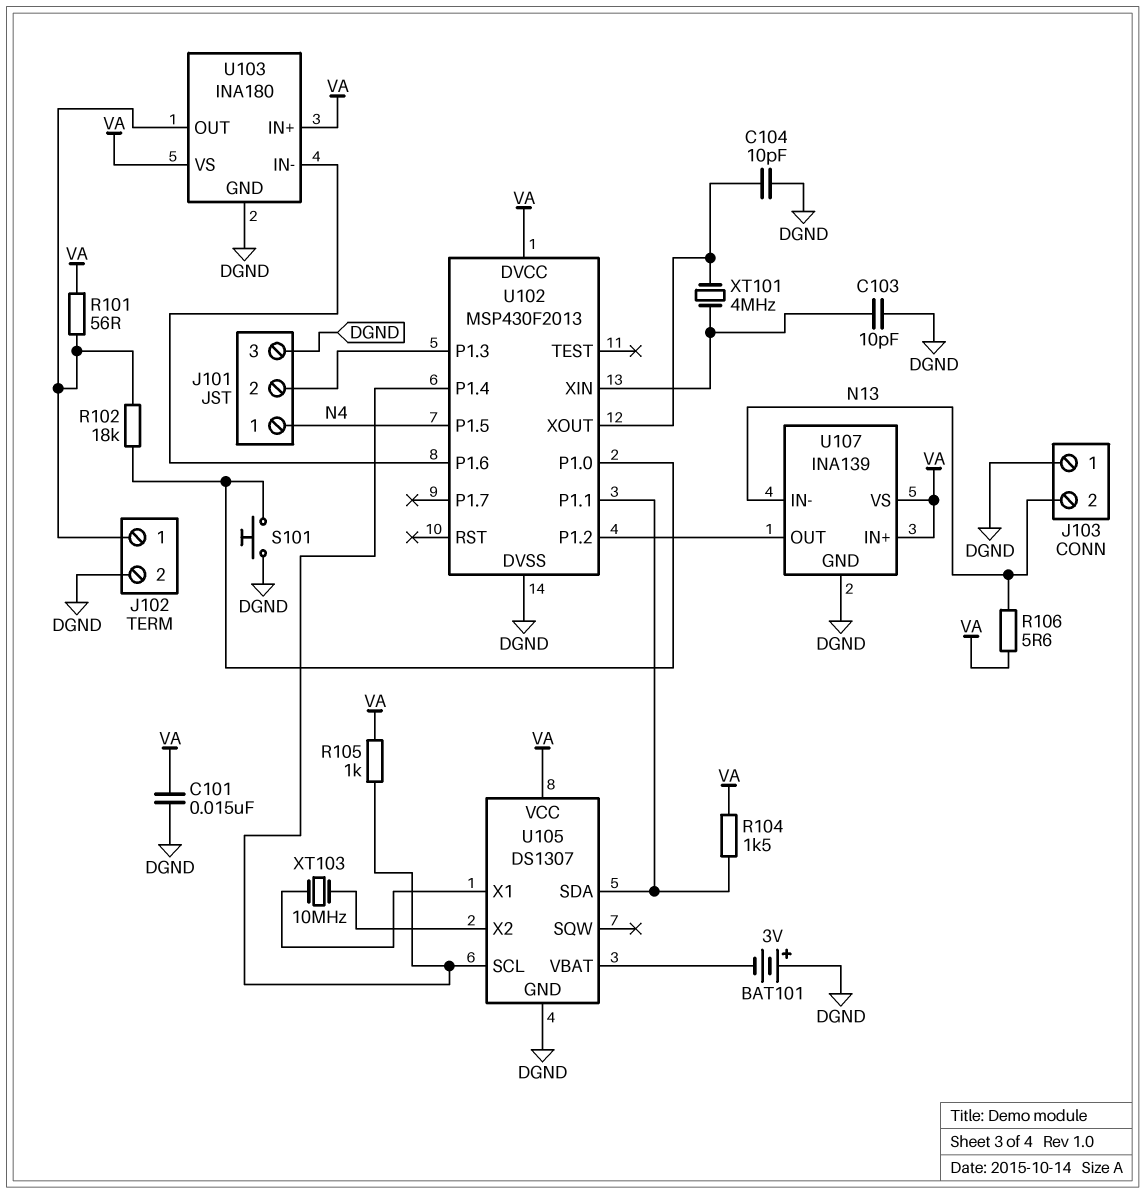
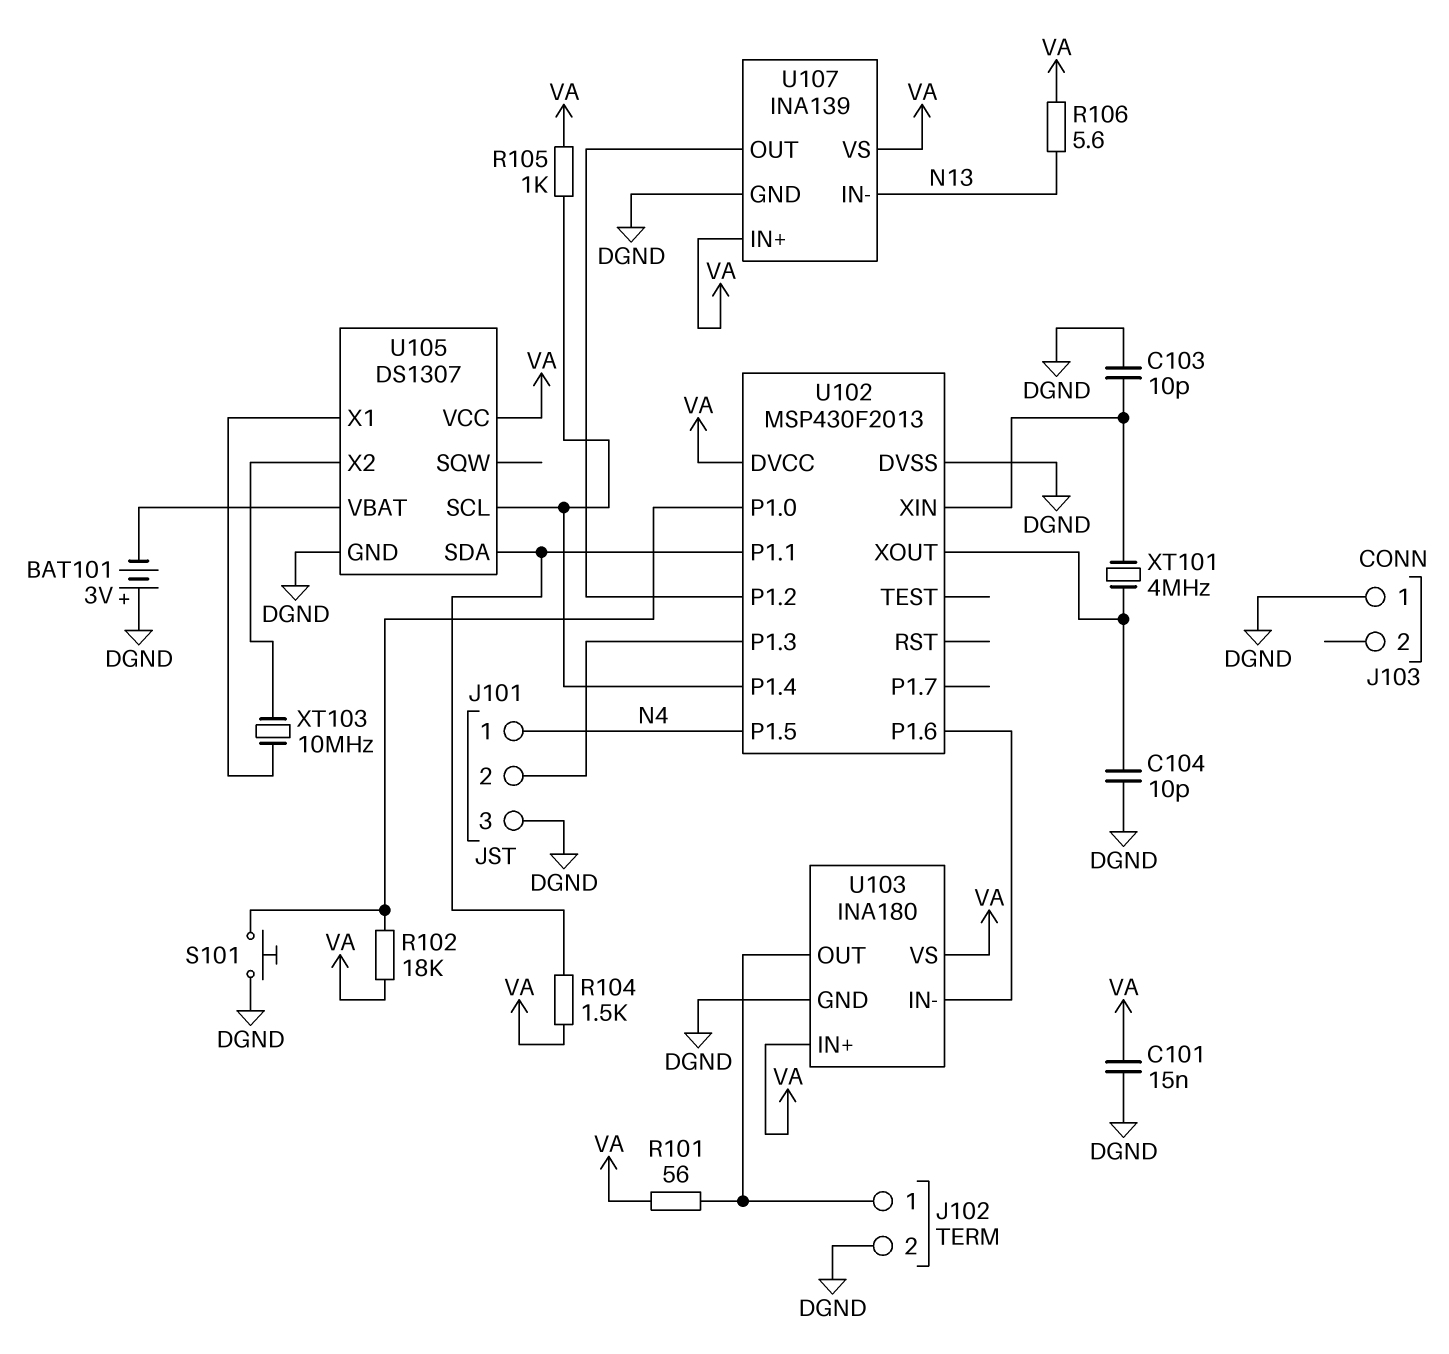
J103 pin 2: N13 -> none
R102: 18k (J102/1, U102/P1.0) -> 18k (U102/P1.0, VA)

